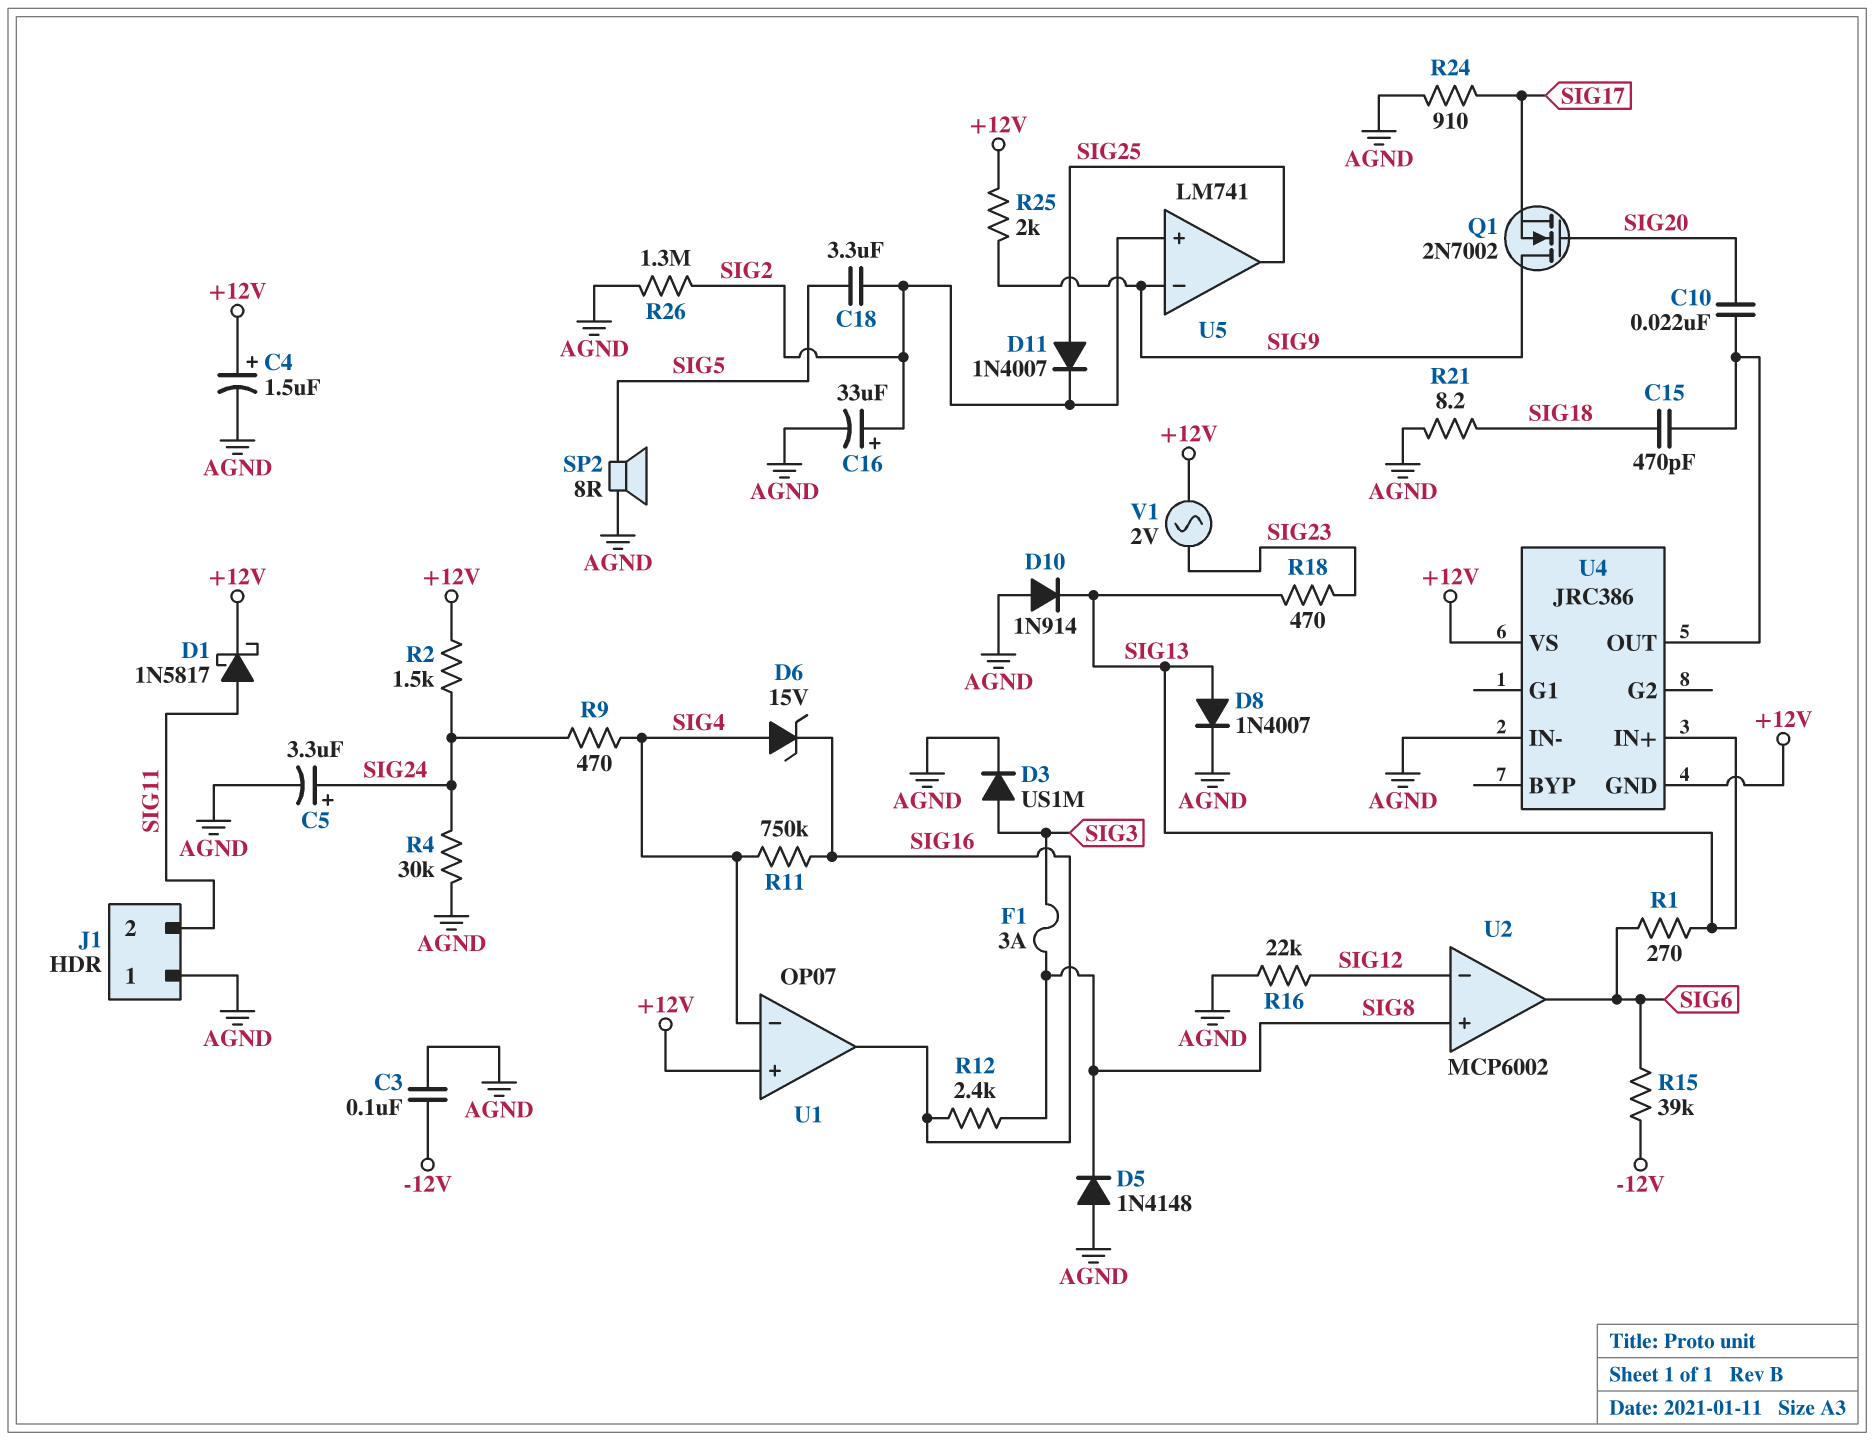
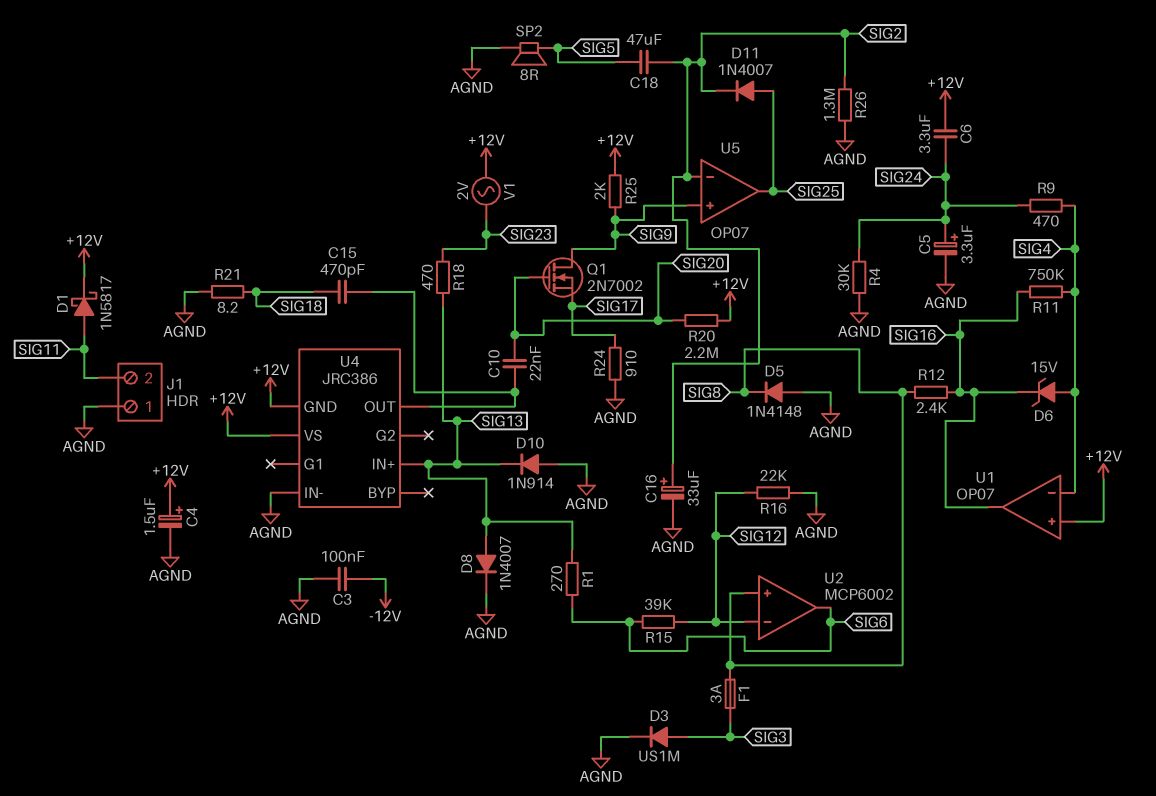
C6: none -> 3.3uF (+12V, SIG24)
C18: 3.3uF (SIG2, SIG5) -> 47uF (SIG2, SIG5)
R2: 1.5k (+12V, SIG24) -> none
R15: 39k (-12V, SIG6) -> 39k (SIG6, SIG12)
R20: none -> 2.2M (+12V, SIG20)
U5: LM741 -> OP07
U5 pin in+: SIG2 -> SIG9
U5 pin in-: SIG9 -> SIG2

